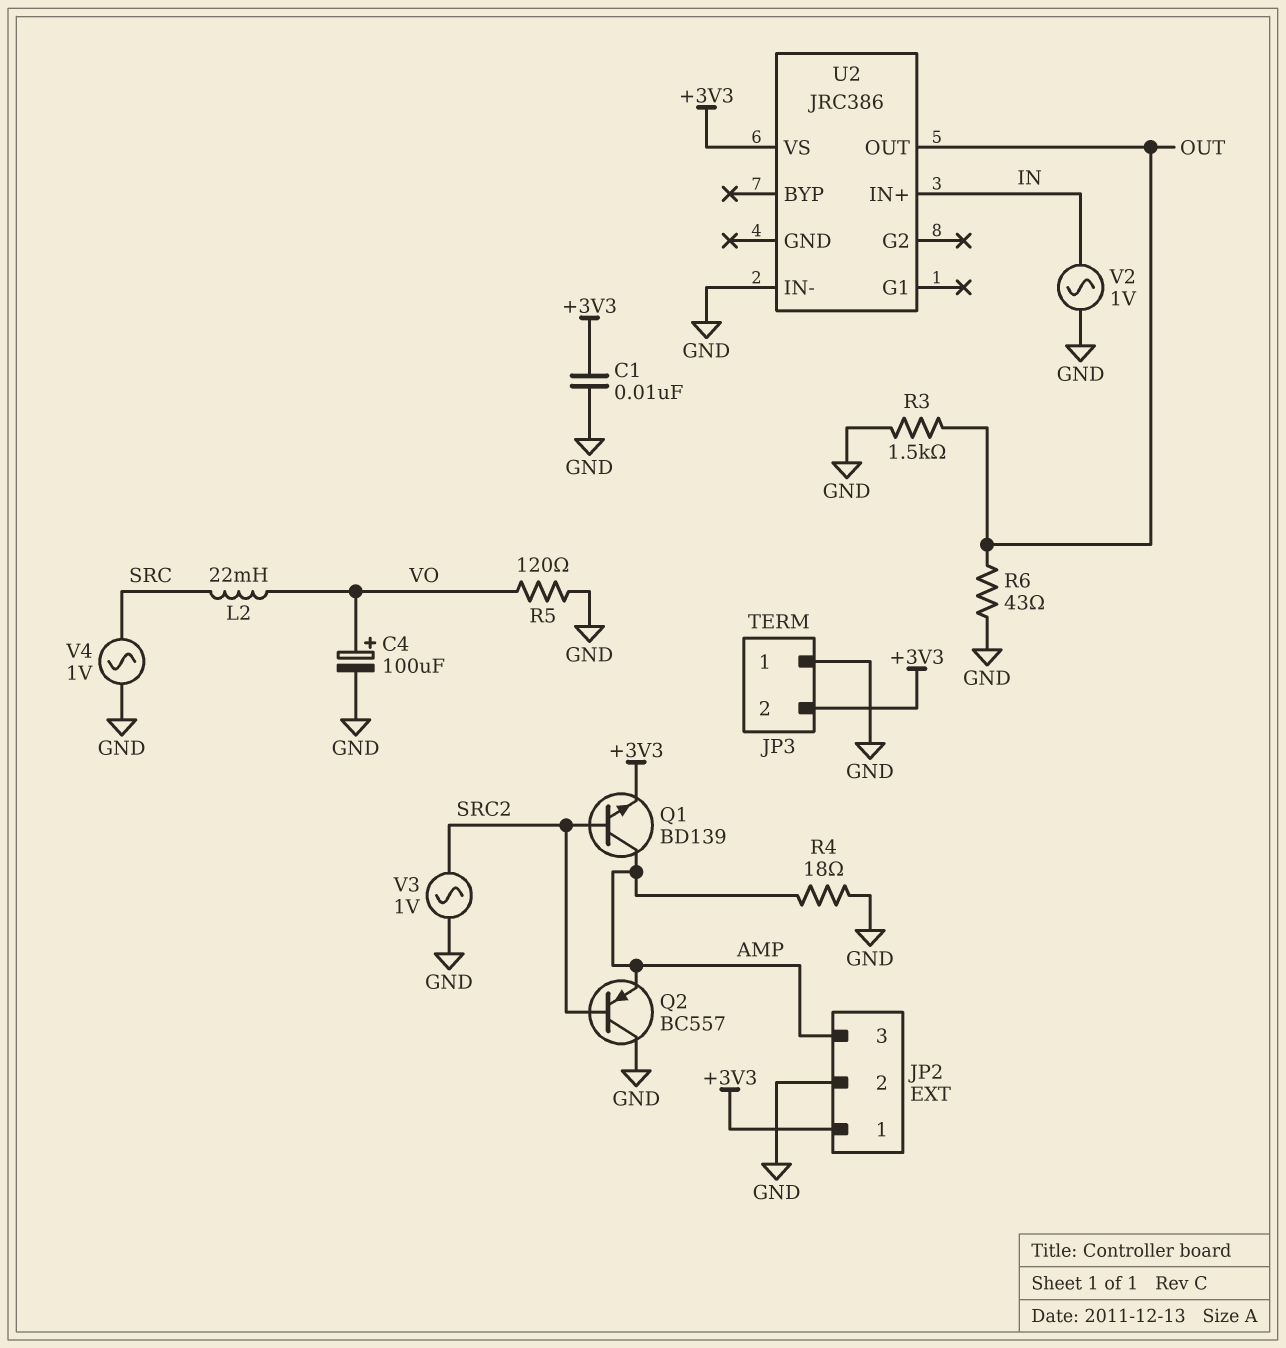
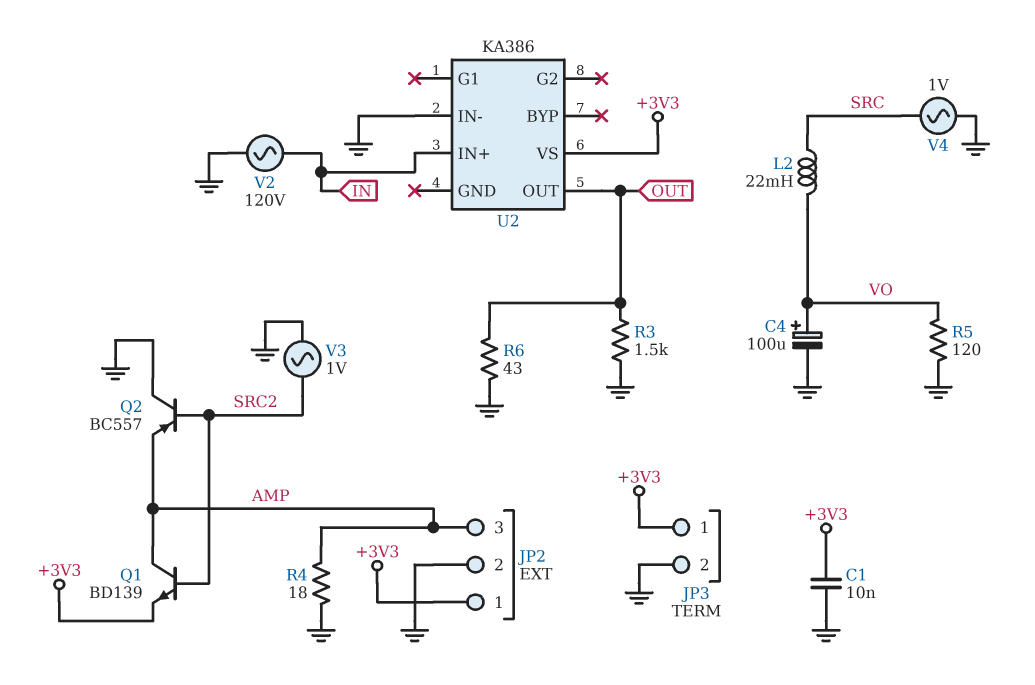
JP3 pin 1: GND -> +3V3
JP3 pin 2: +3V3 -> GND
U2: JRC386 -> KA386
V2: AC 1V (GND, IN) -> AC 120V (GND, IN)

